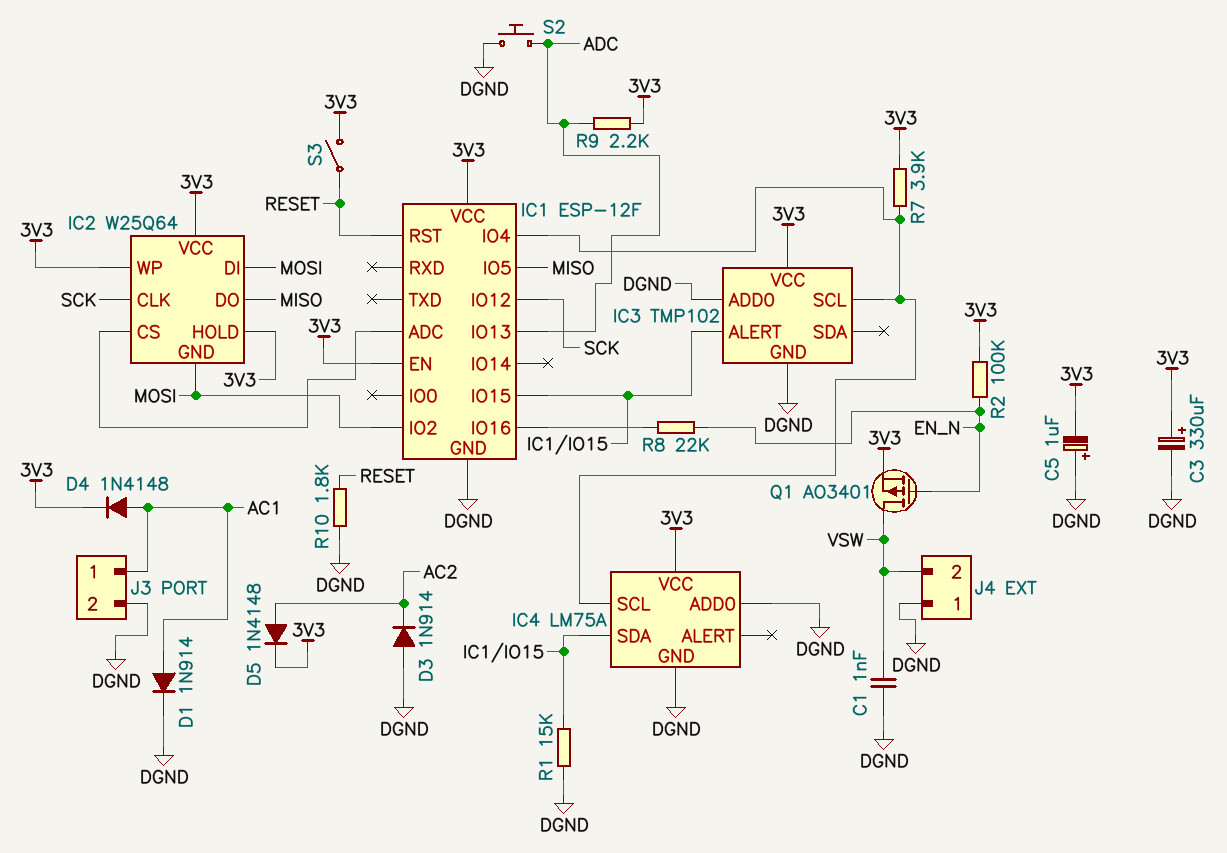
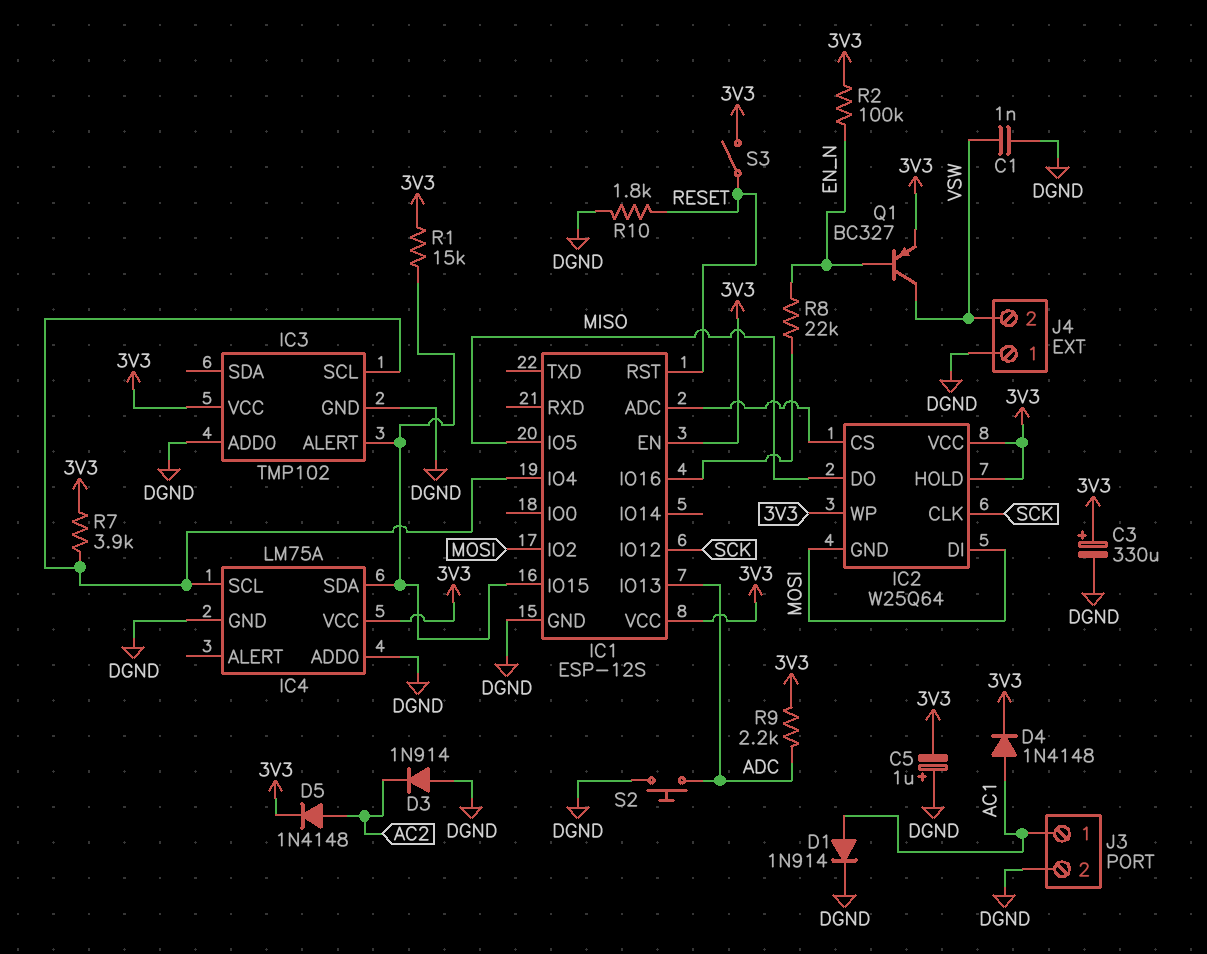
IC1: ESP-12F -> ESP-12S
Q1: PMOS AO3401 (G EN_N, D VSW, S 3V3) -> PNP BC327 (B EN_N, C VSW, E 3V3)
R1: 15k (DGND, IC1/IO15) -> 15k (3V3, IC1/IO15)

